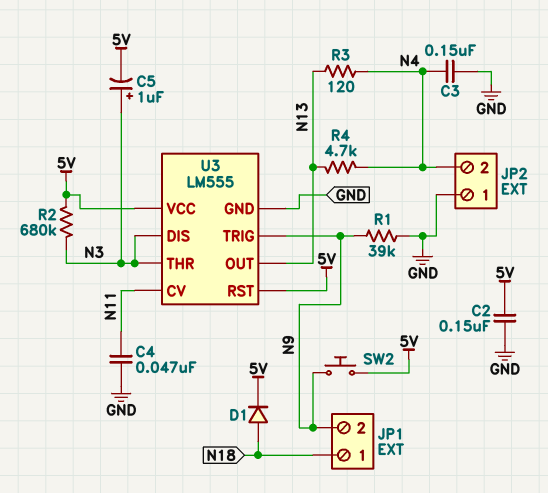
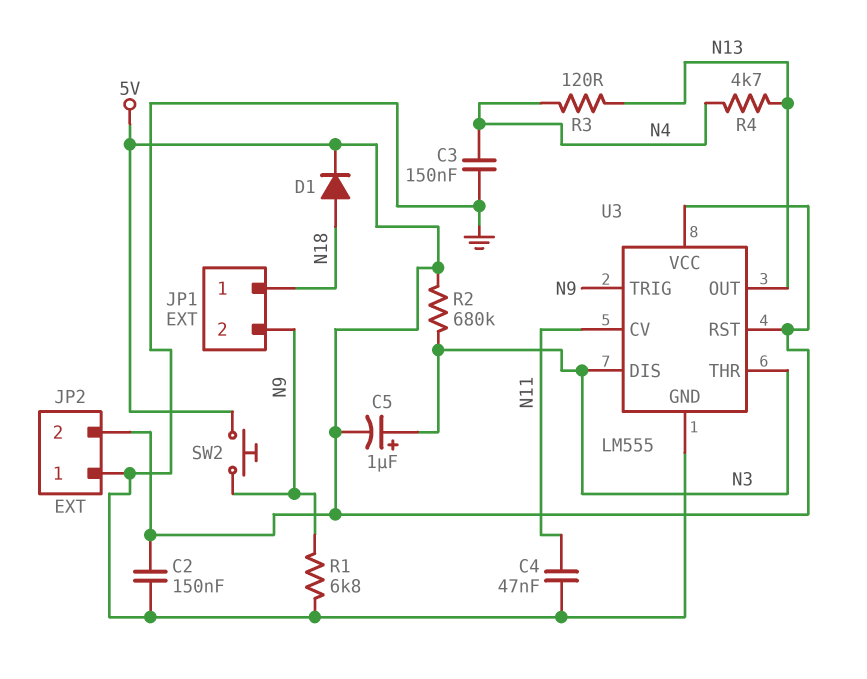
JP2 pin 2: N4 -> 5V
R1: 39k (GND, N9) -> 6.8k (GND, N9)

